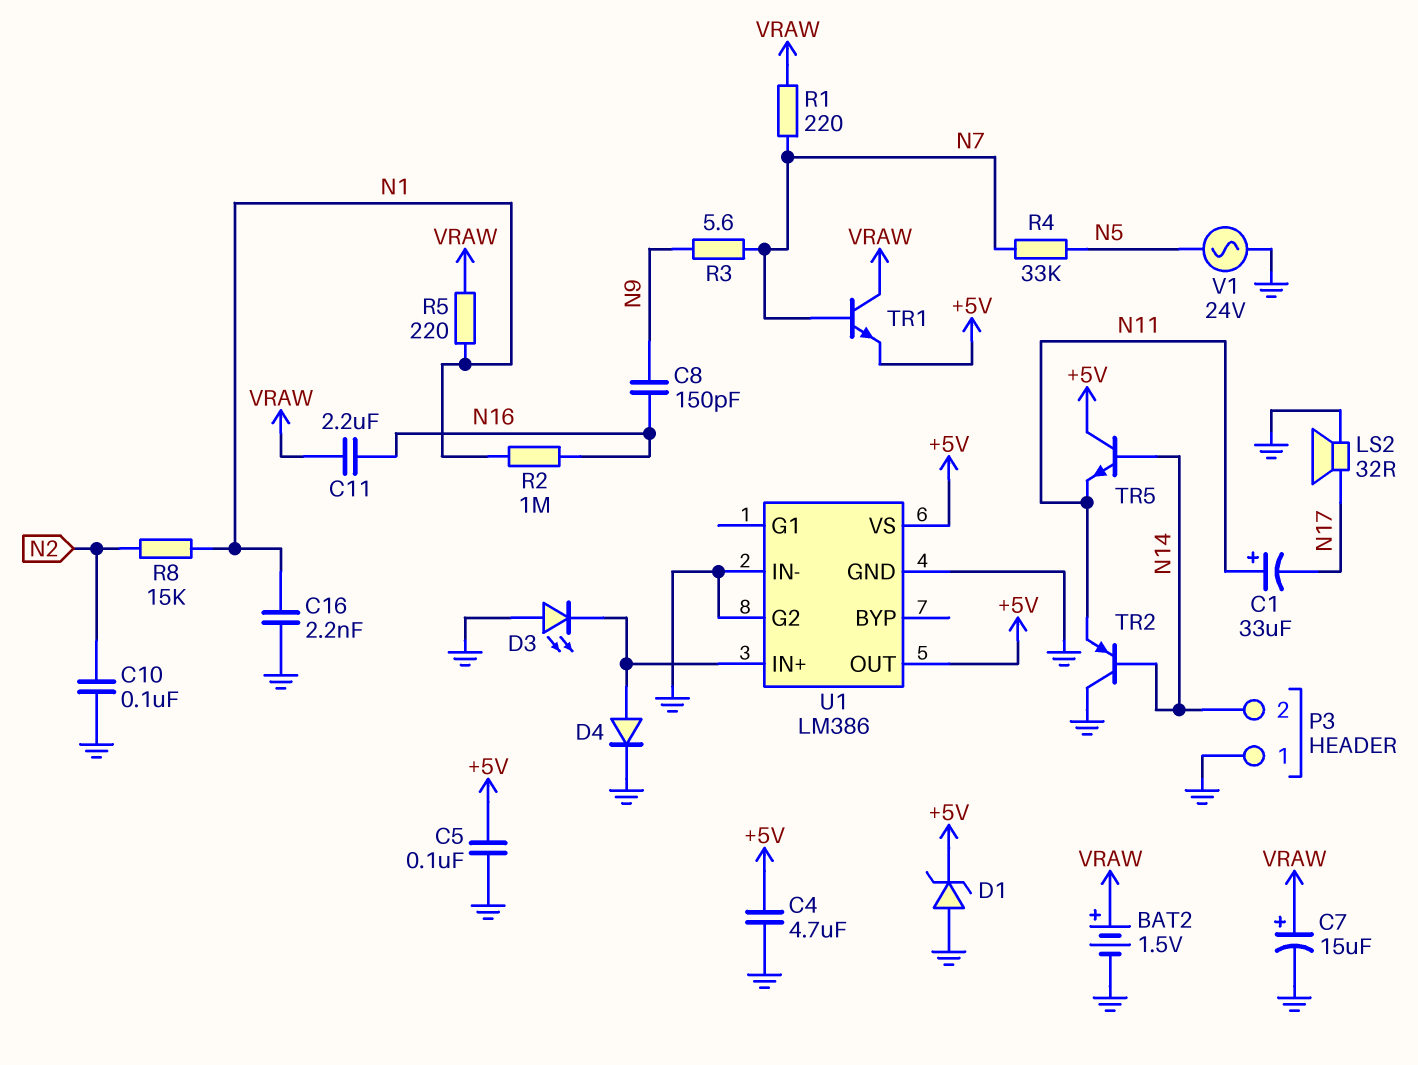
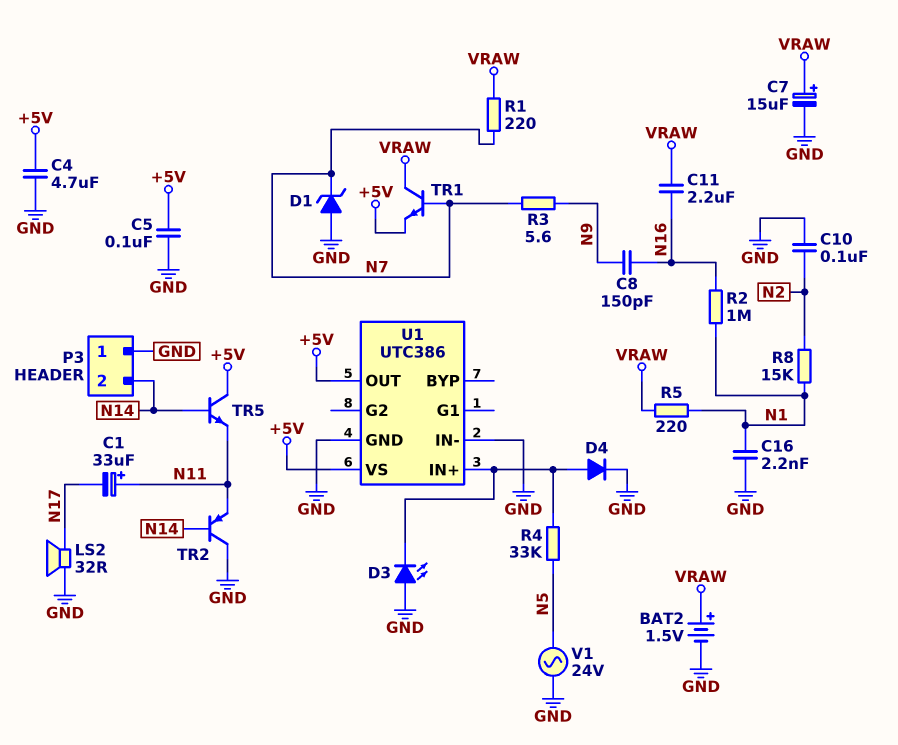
D1: zener (A GND, K +5V) -> zener (A GND, K N7)
R4: 33k (N5, N7) -> 33k (N5, U1/IN+)
U1: LM386 -> UTC386
U1 pin G2: GND -> none

